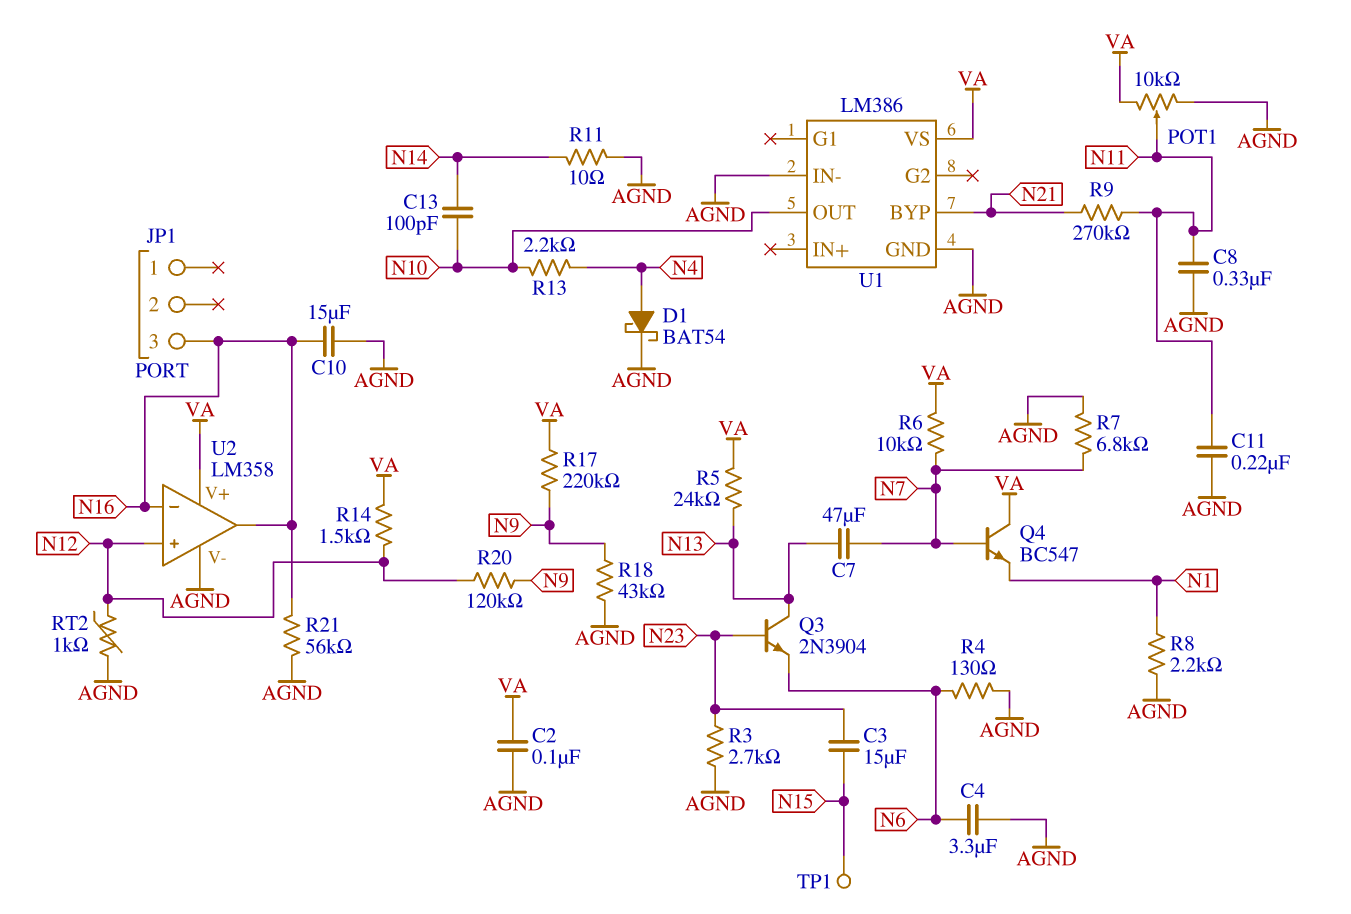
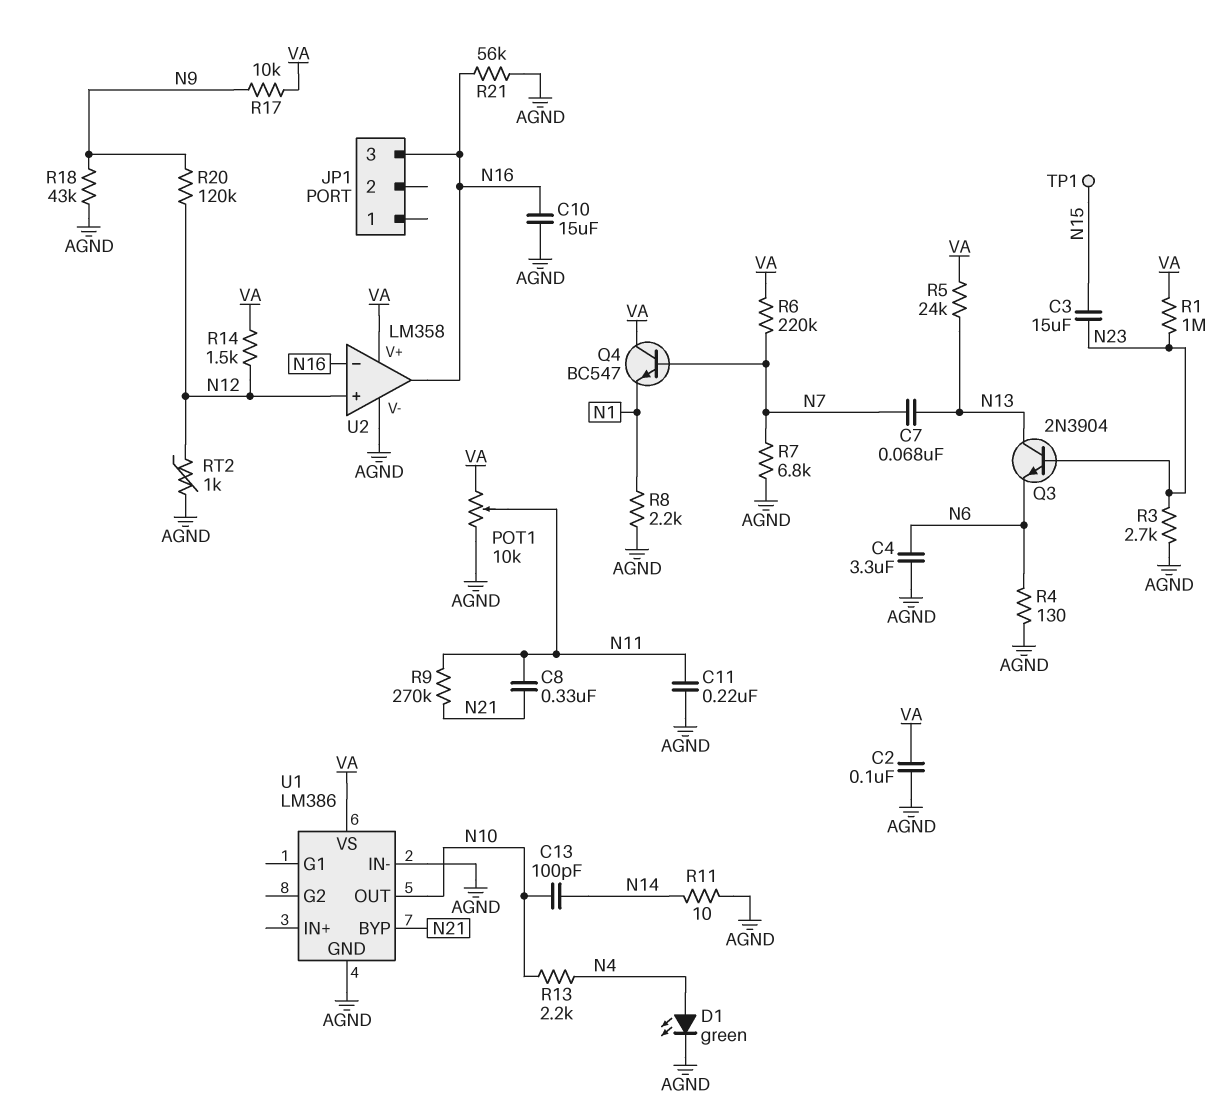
C7: 47uF (N7, N13) -> 68nF (N7, N13)
C8: 330nF (AGND, N11) -> 330nF (N11, N21)
D1: schottky BAT54 (A N4, K AGND) -> LED green (A N4, K AGND)
R1: none -> 1M (N23, VA)
R6: 10k (N7, VA) -> 220k (N7, VA)
R17: 220k (N9, VA) -> 10k (N9, VA)

